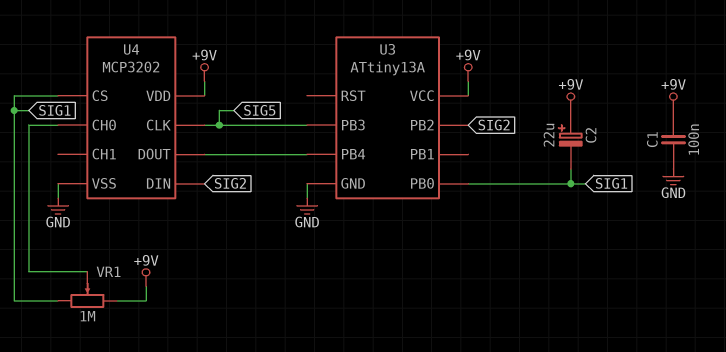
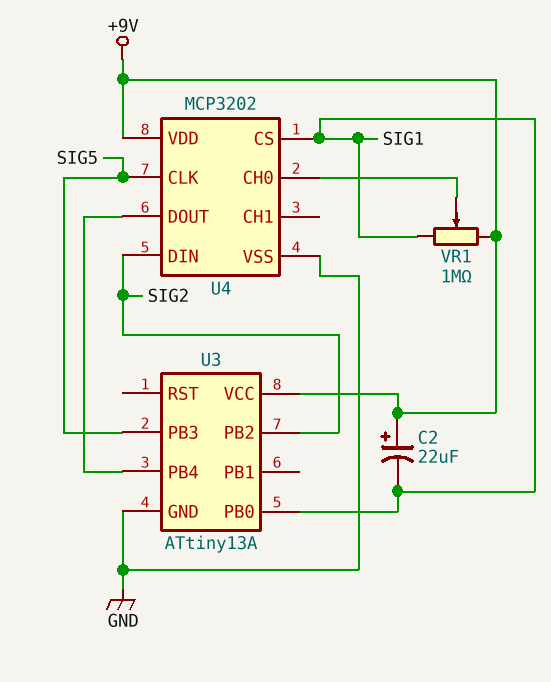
C1: 100nF (+9V, GND) -> none

